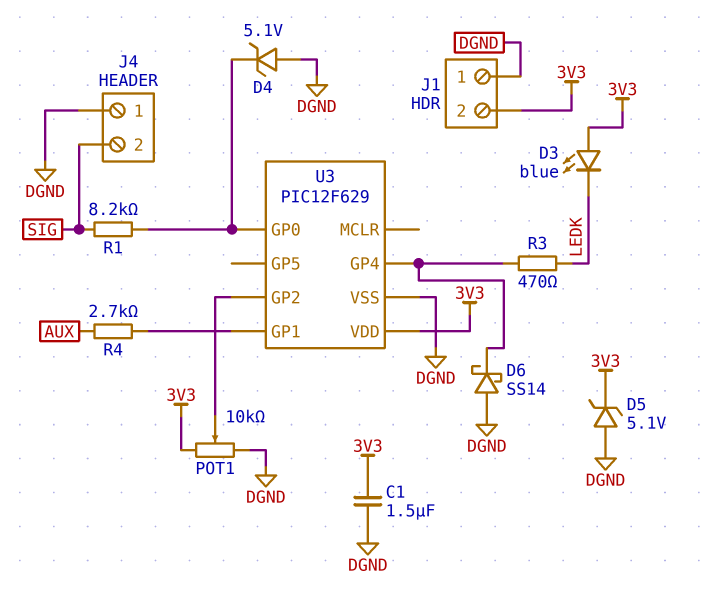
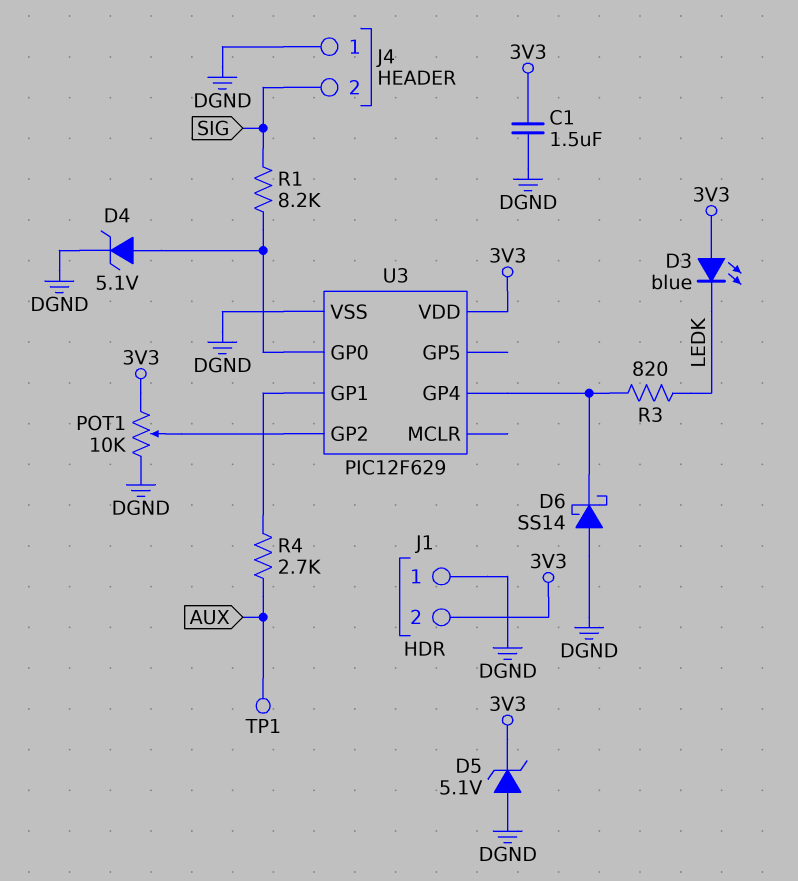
D4: zener 5.1V (A DGND, K U3/GP0) -> zener 5.1V (A U3/GP0, K DGND)
R3: 470 (LEDK, U3/GP4) -> 820 (LEDK, U3/GP4)
TP1: none -> test point (AUX)

